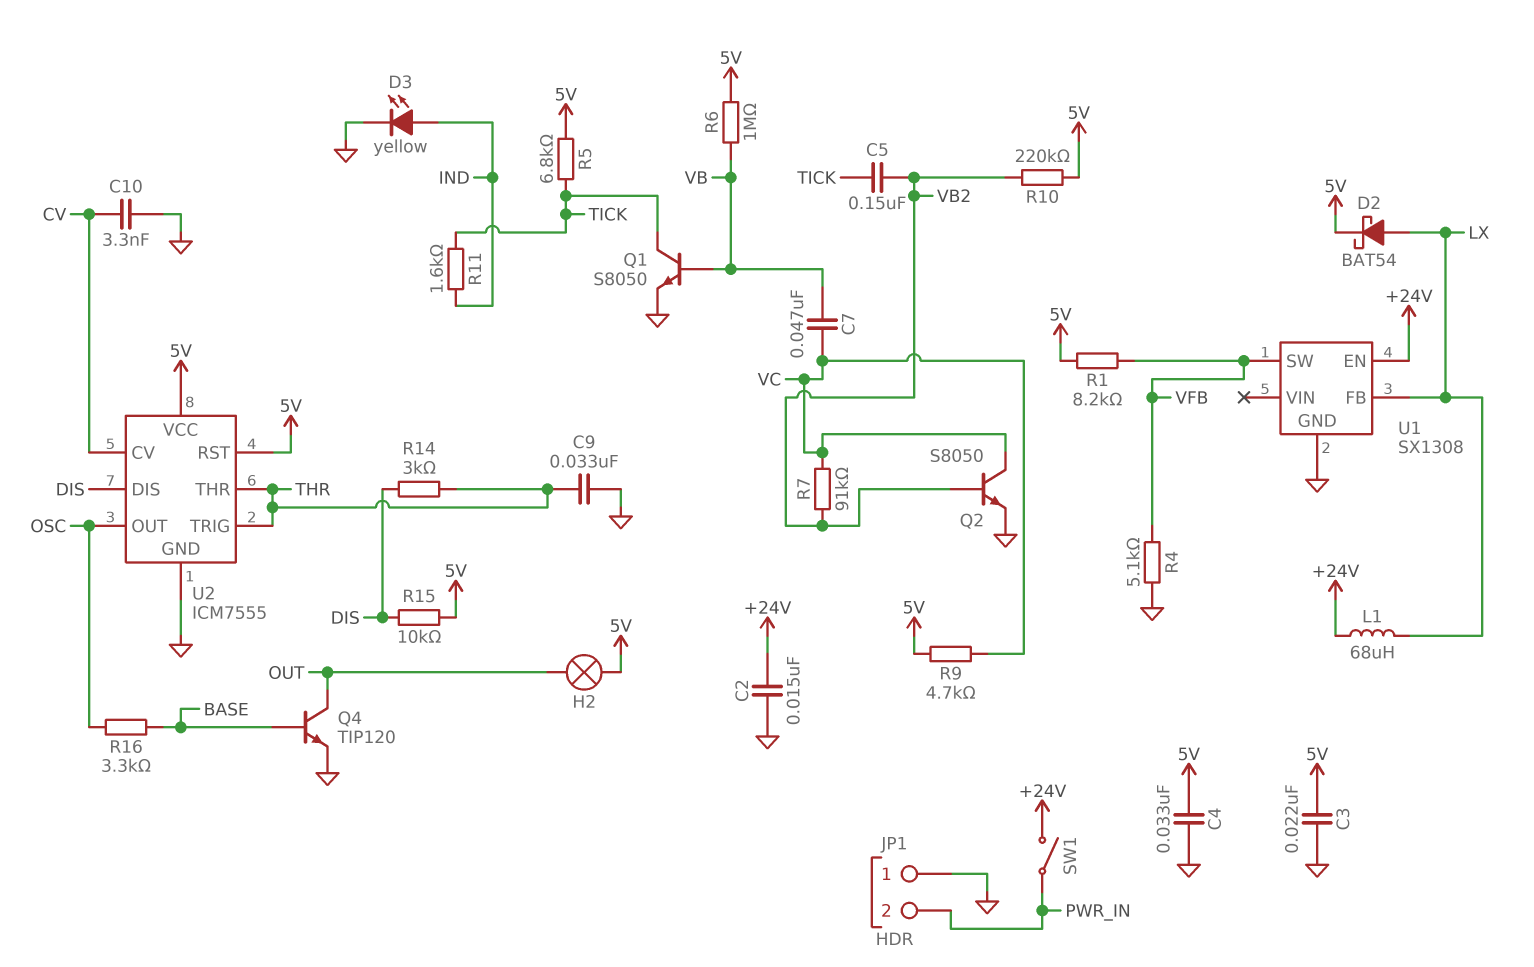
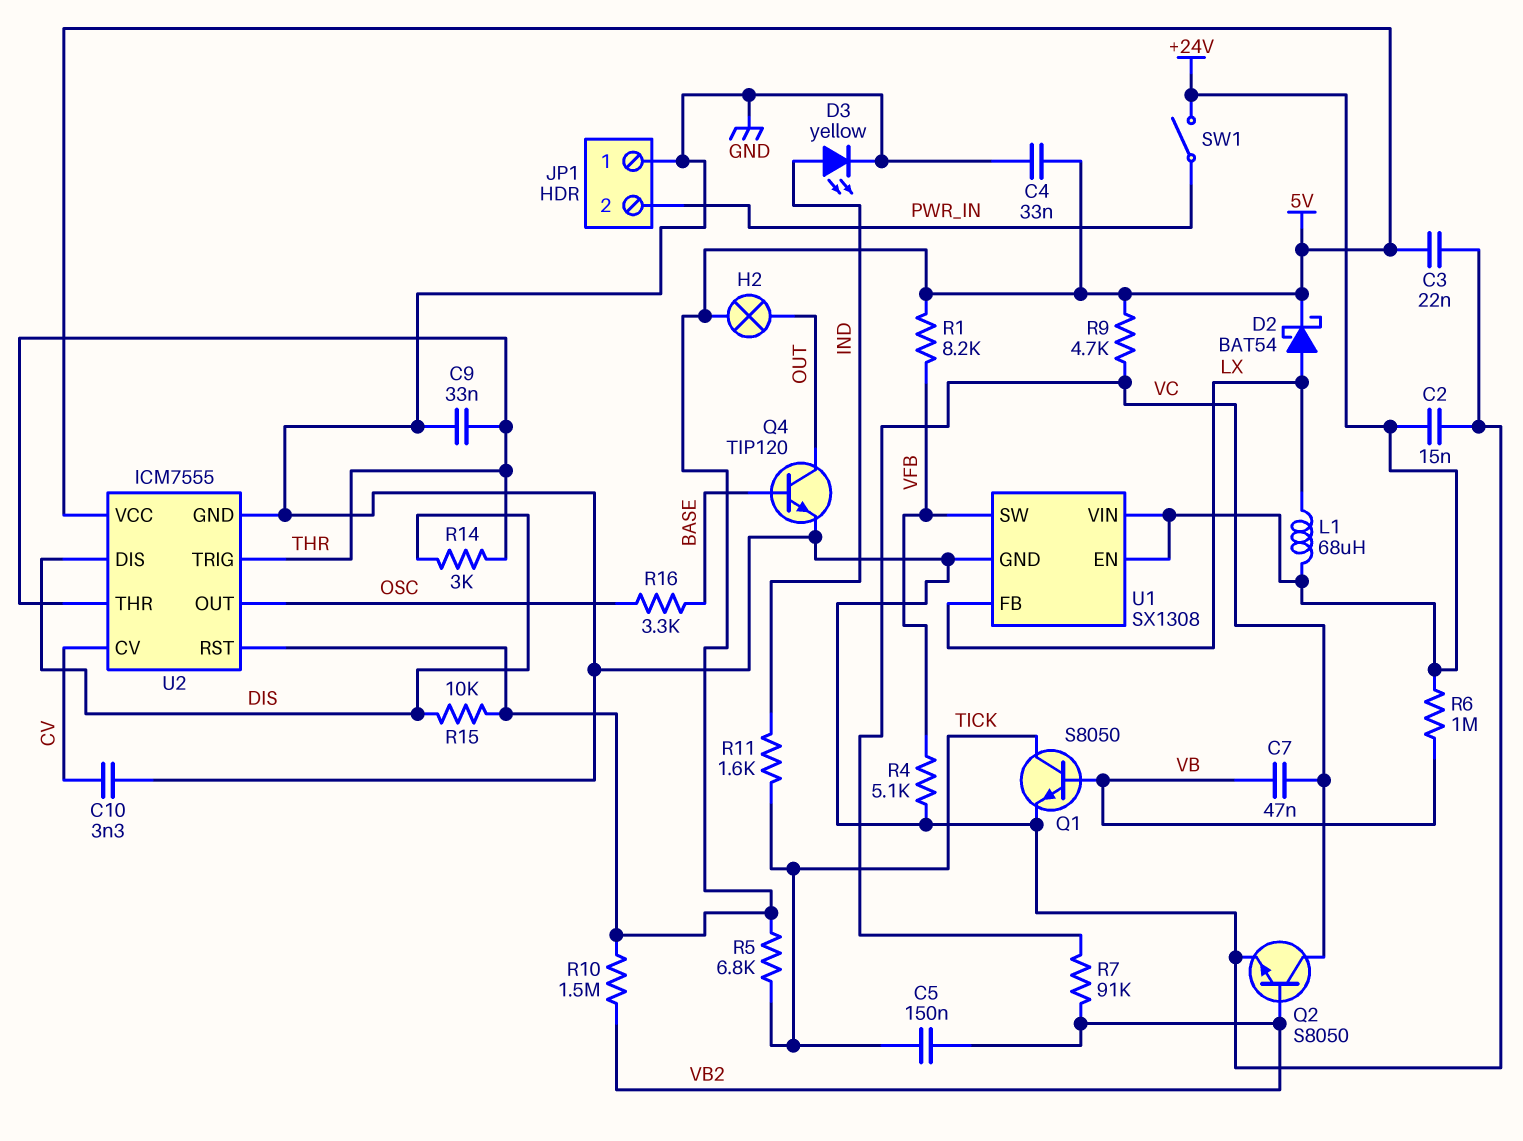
R6: 1M (5V, VB) -> 1M (+24V, VB)
R10: 220k (5V, VB2) -> 1.5M (5V, VB2)
U1 pin VIN: none -> +24V

